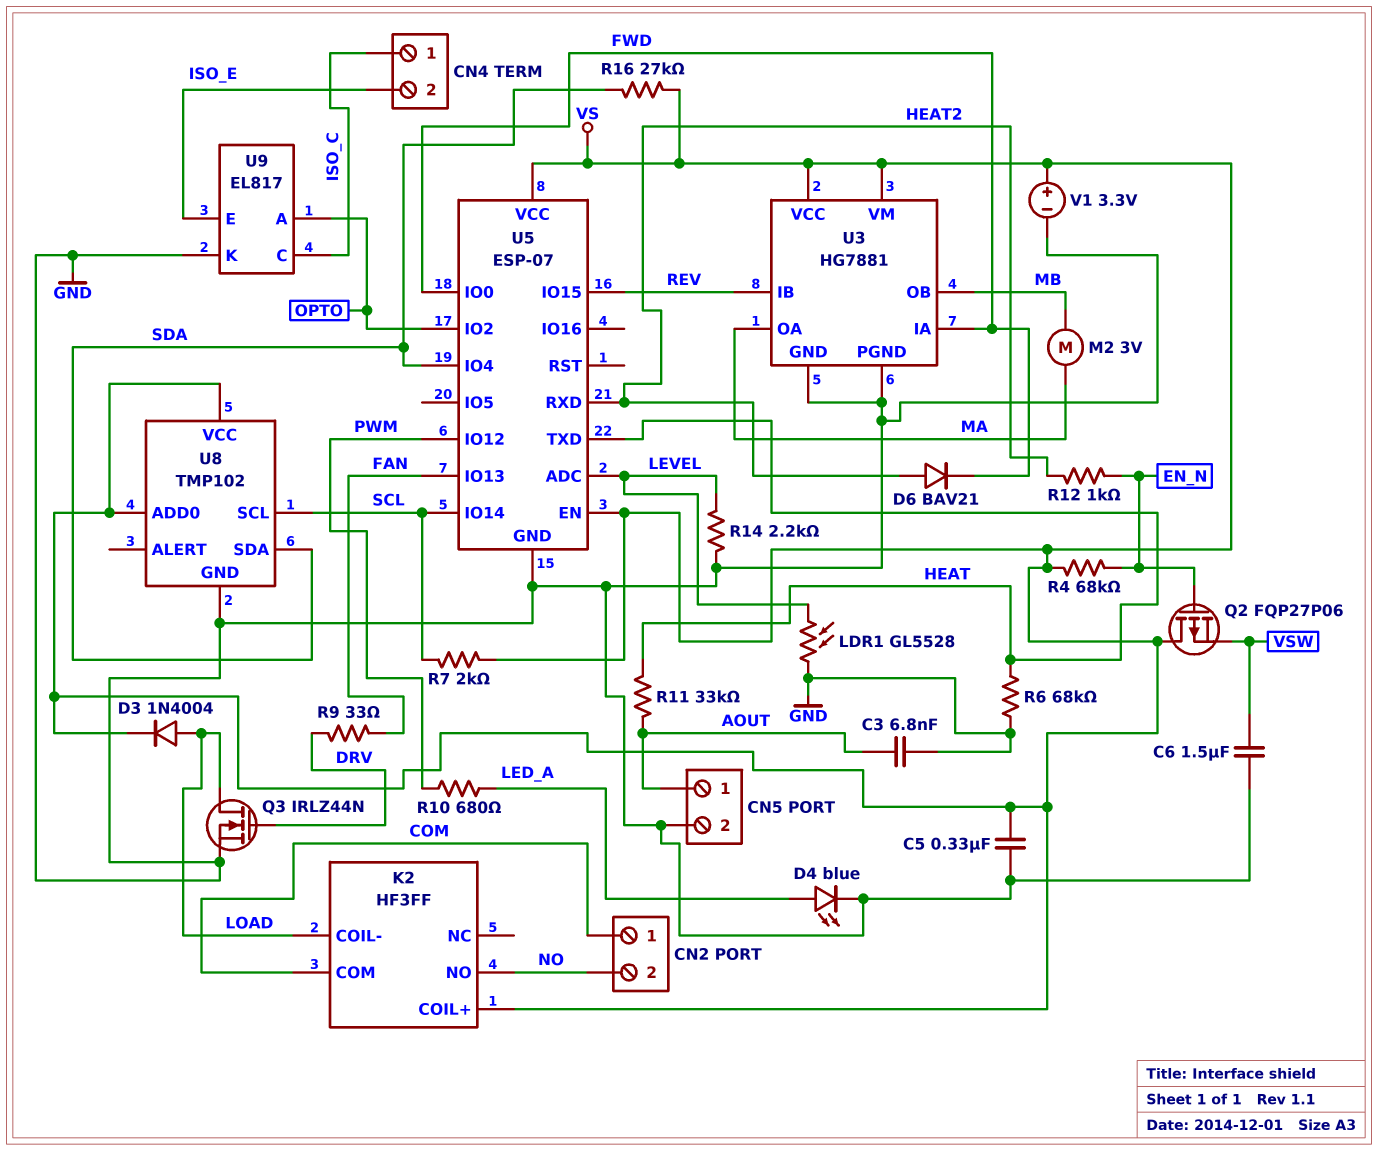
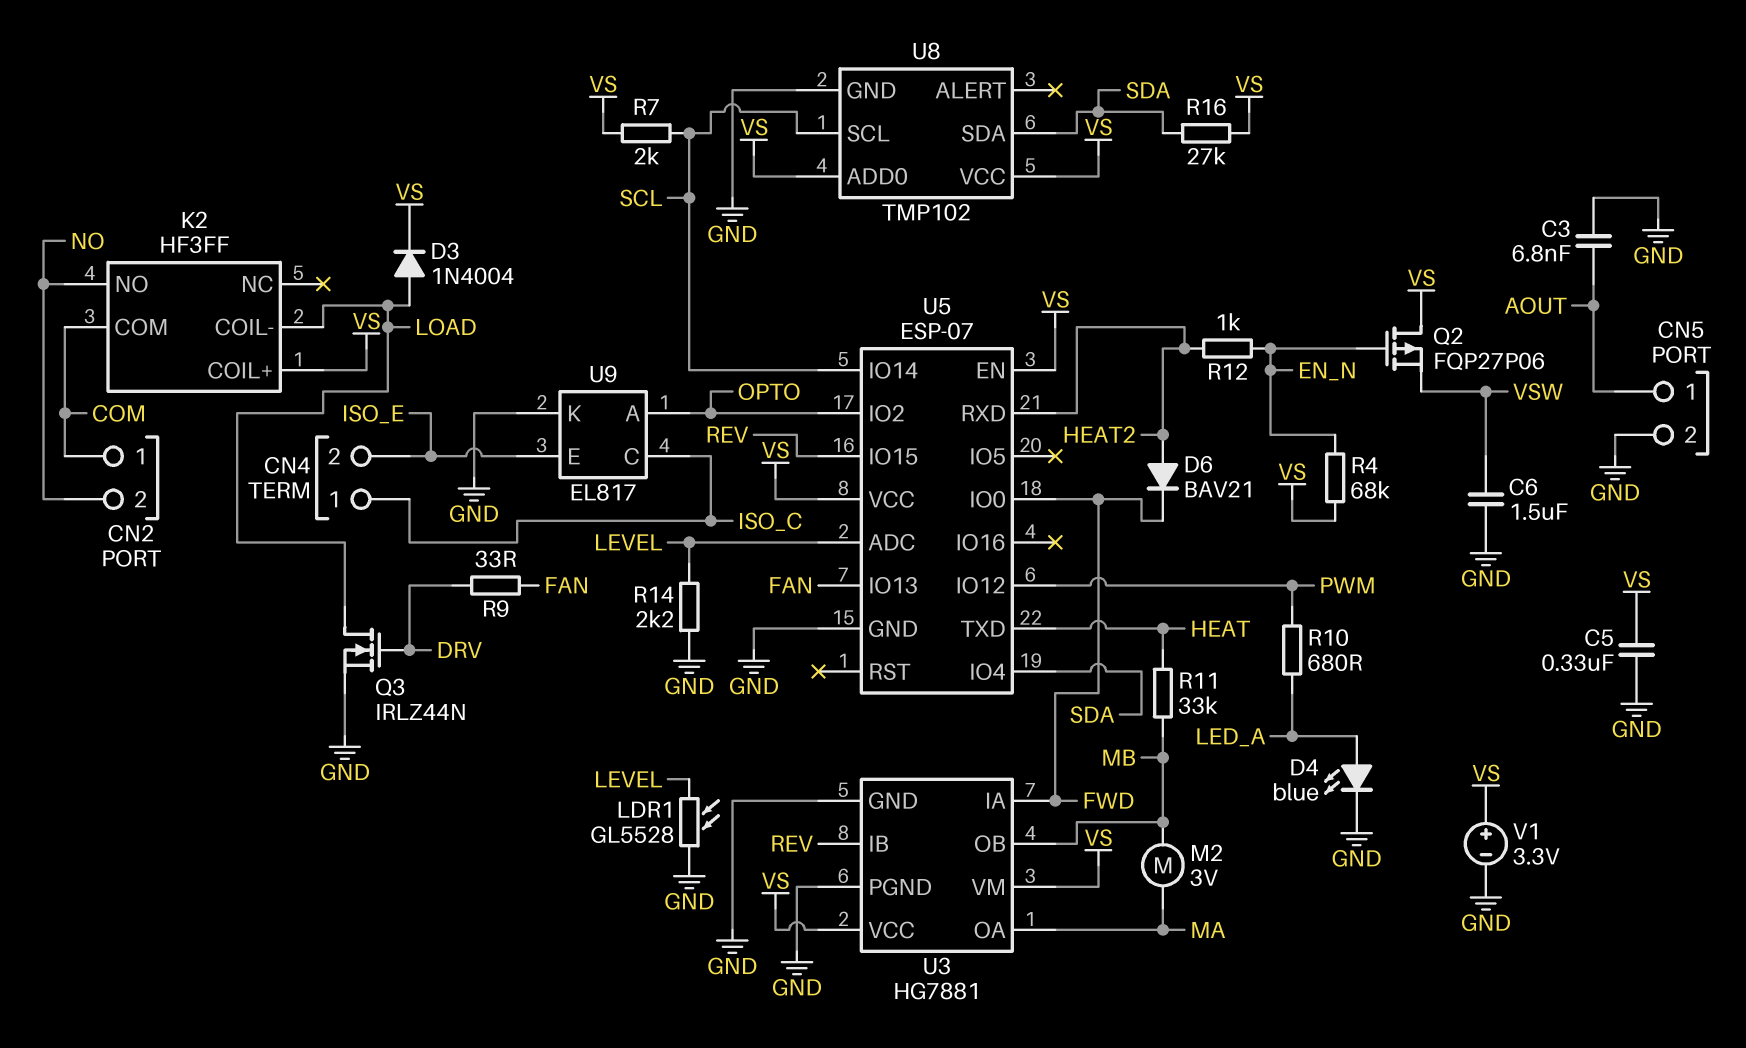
R6: 68k (GND, HEAT) -> none
R11: 33k (AOUT, HEAT) -> 33k (HEAT, MB)

